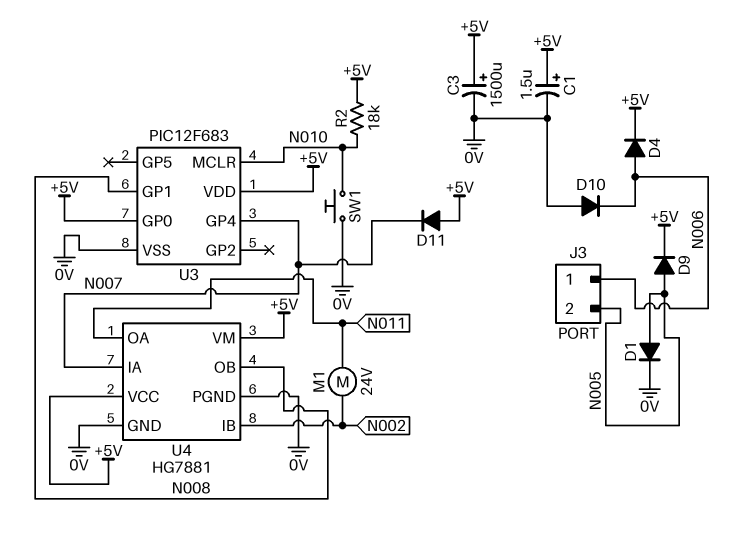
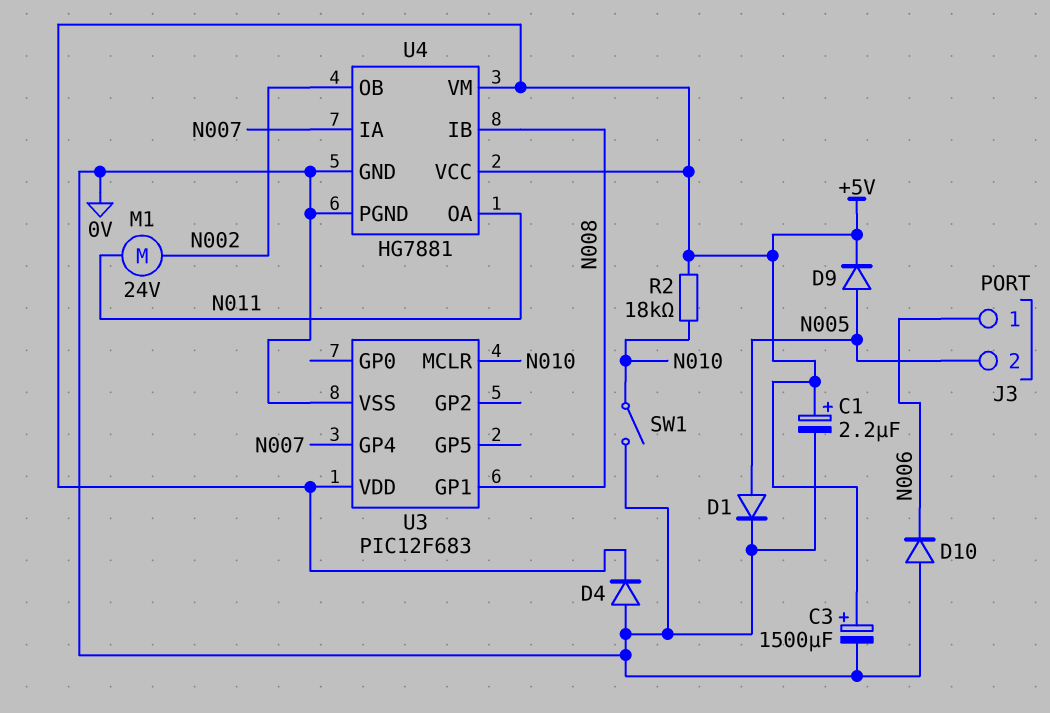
C1: 1.5uF (plus +5V, minus 0V) -> 2.2uF (plus +5V, minus 0V)
D4: diode (A N006, K +5V) -> diode (A 0V, K +5V)
D11: diode (A +5V, K N007) -> none
SW1: button (0V, N010) -> switch (0V, N010)
U3 pin GP0: +5V -> none
U4 pin IB: N002 -> N008
U4 pin OB: N008 -> N002

